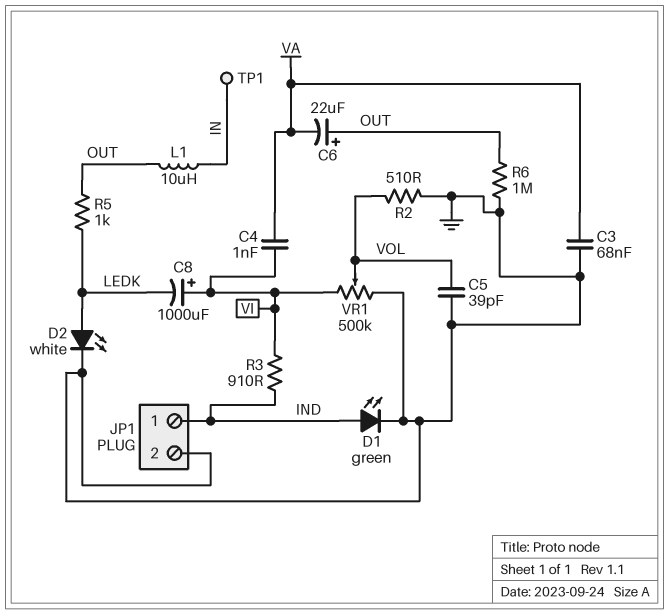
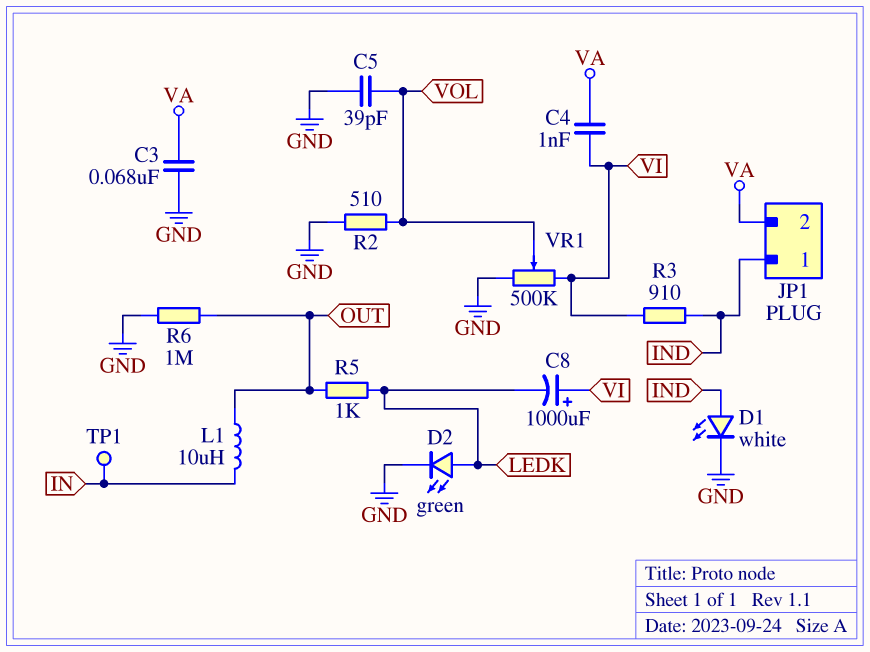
C6: 22uF (plus OUT, minus VA) -> none
D1: LED green (A IND, K GND) -> LED white (A IND, K GND)
D2: LED white (A LEDK, K GND) -> LED green (A LEDK, K GND)
JP1 pin 2: GND -> VA

